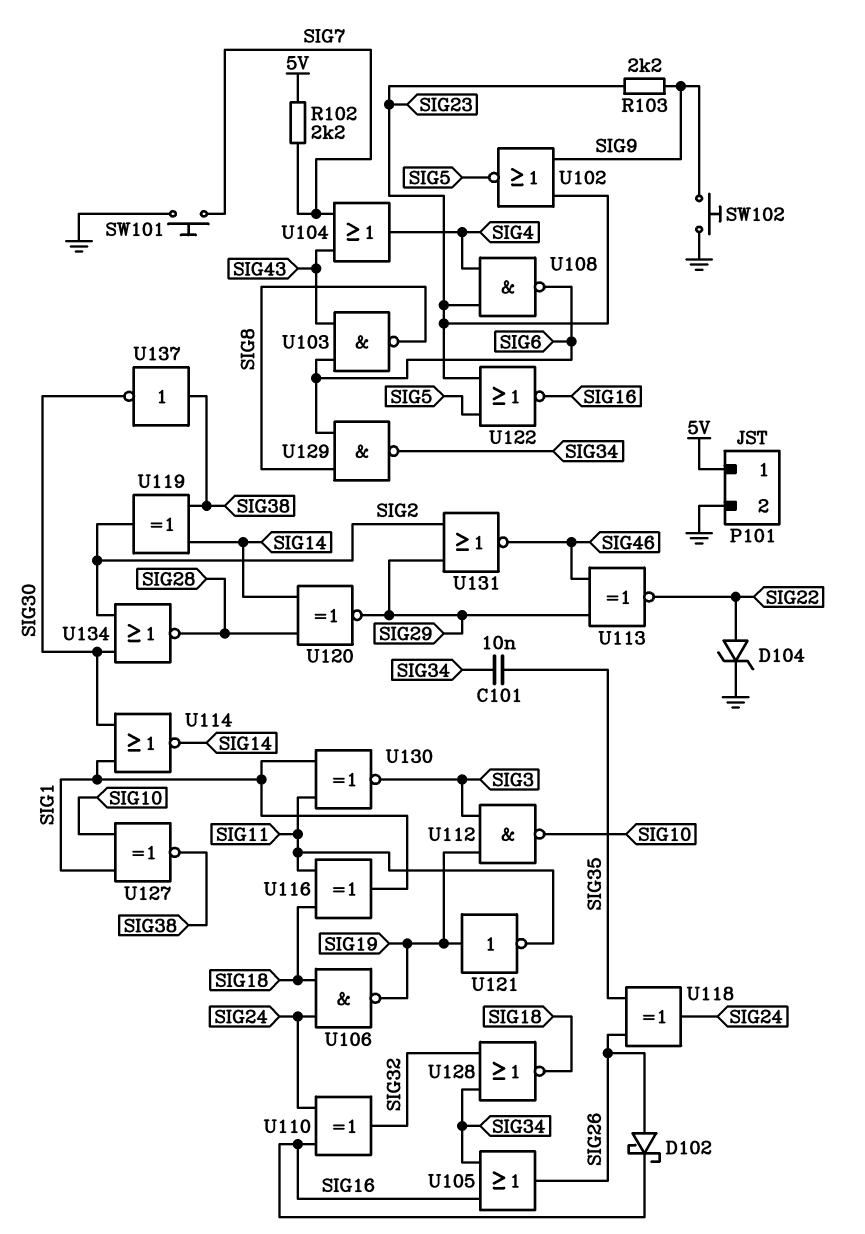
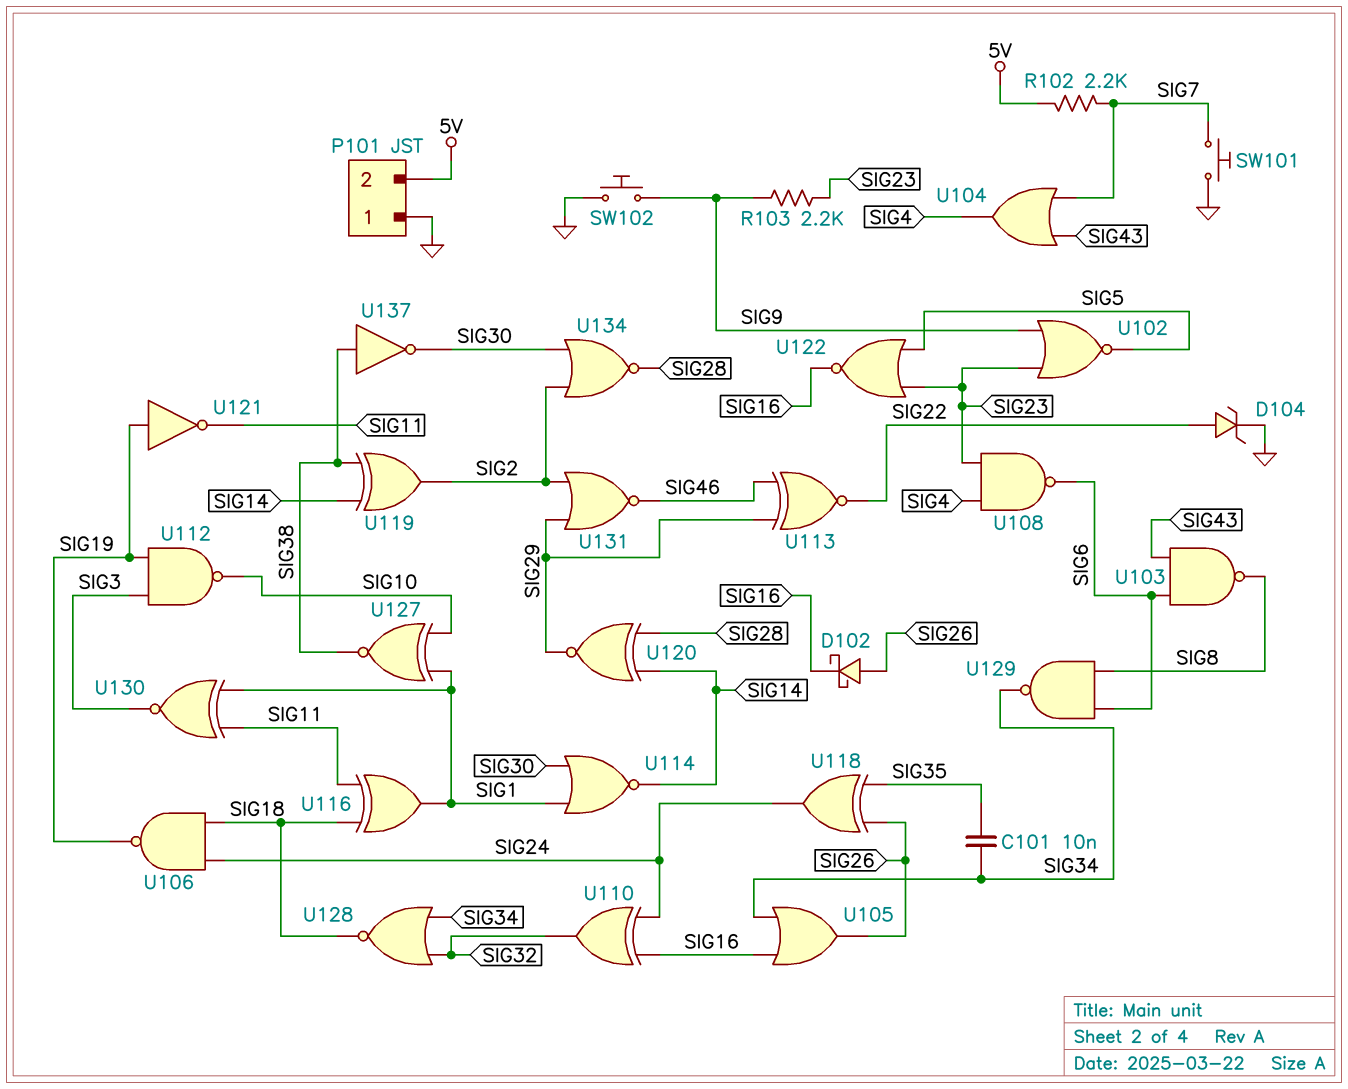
P101 pin 1: 5V -> GND
P101 pin 2: GND -> 5V

